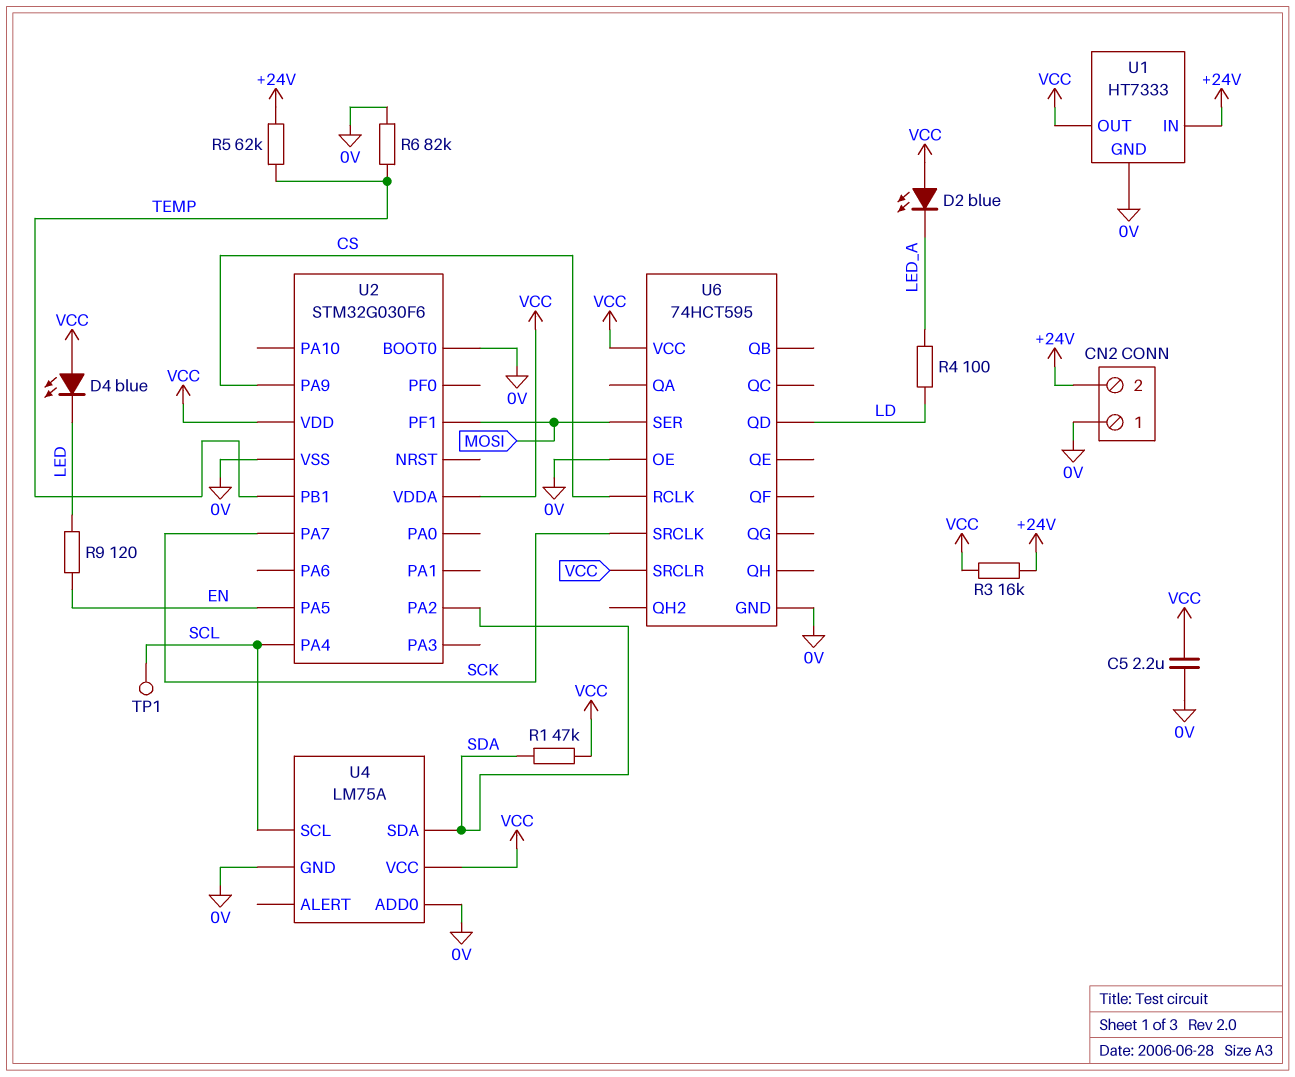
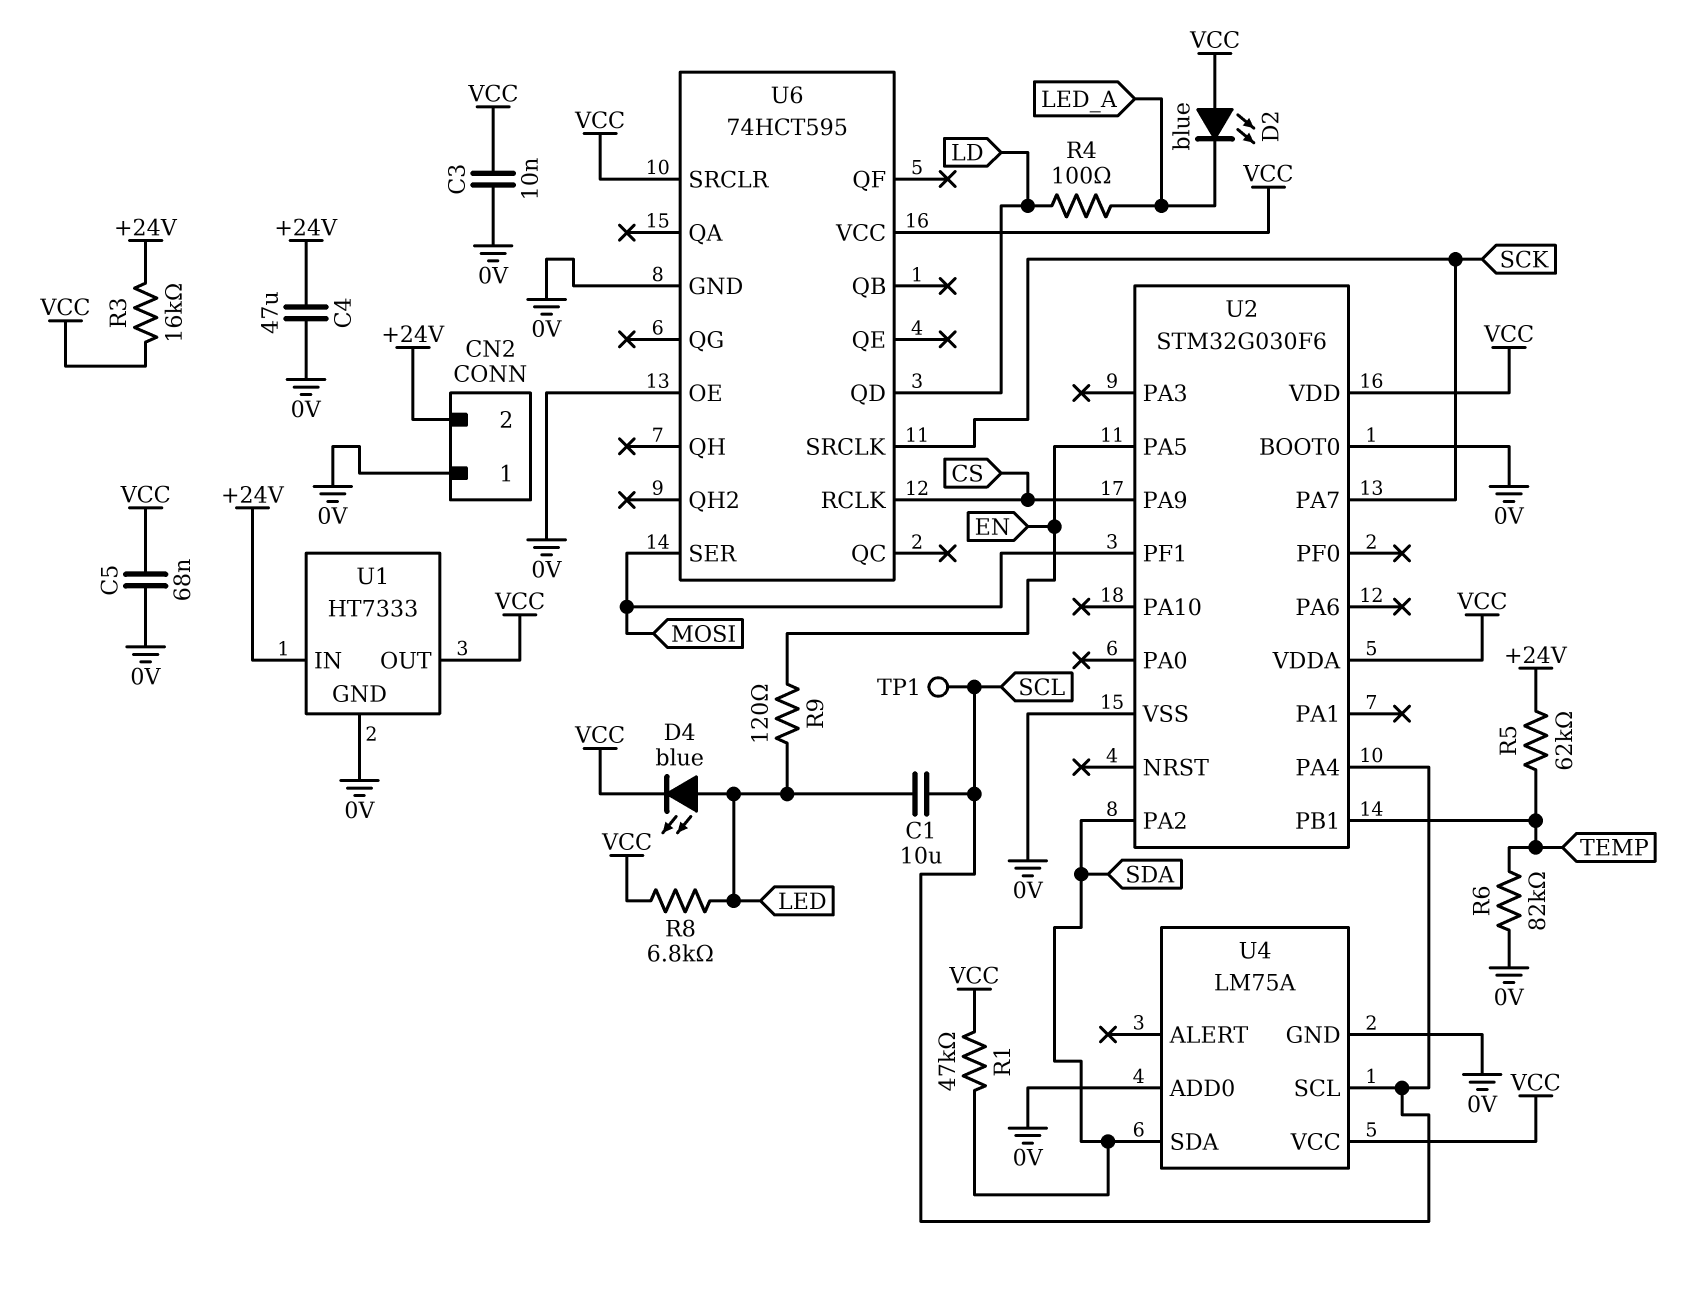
C1: none -> 10uF (LED, SCL)
C3: none -> 10nF (0V, VCC)
C4: none -> 47uF (+24V, 0V)
C5: 2.2uF (0V, VCC) -> 68nF (0V, VCC)
D4: LED blue (A VCC, K LED) -> LED blue (A LED, K VCC)
R8: none -> 6.8k (LED, VCC)

